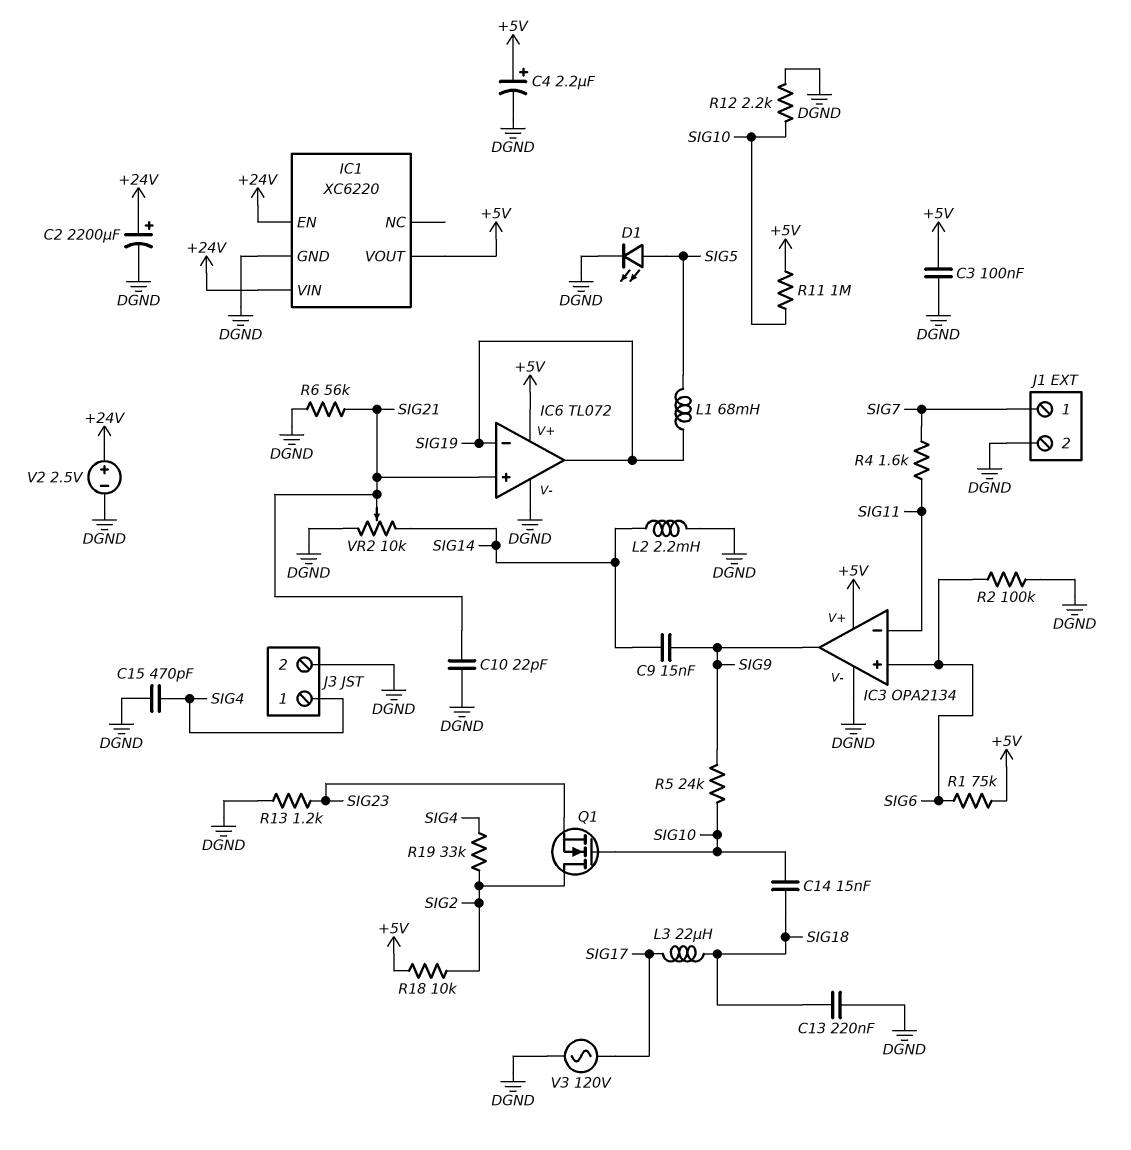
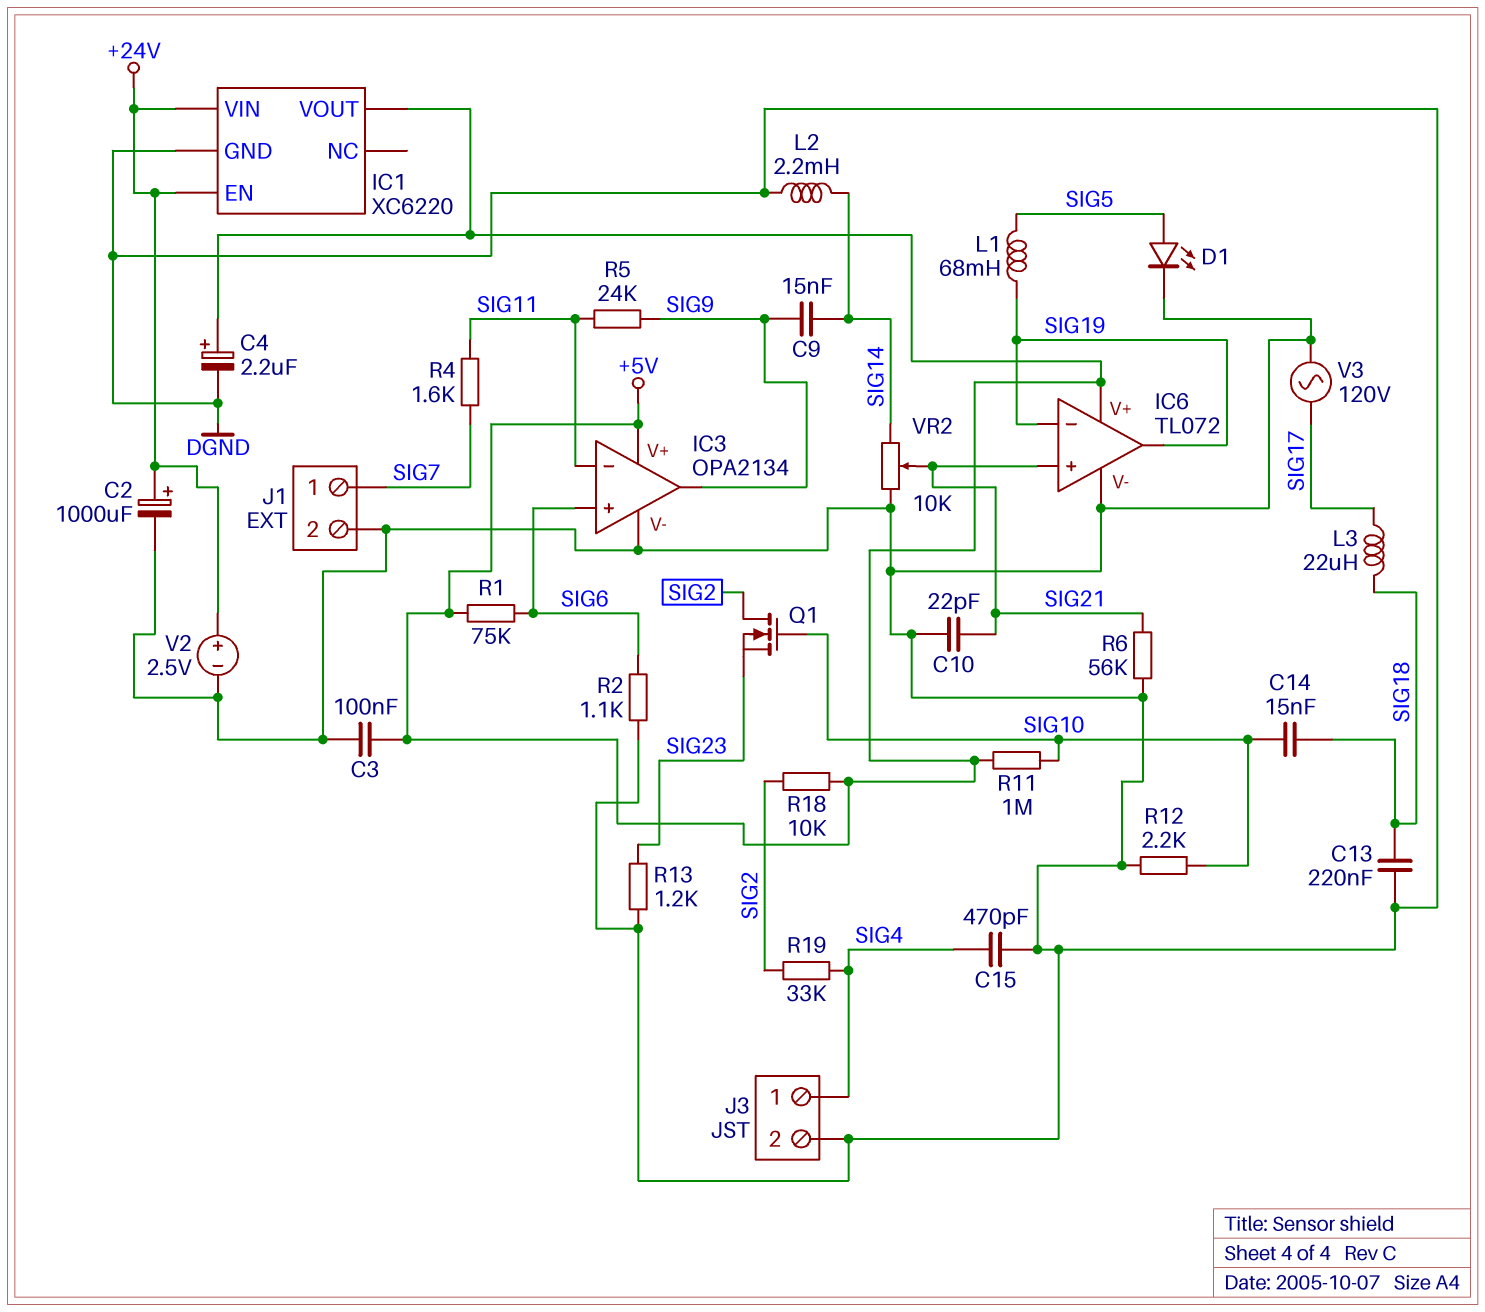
C2: 2200uF (plus +24V, minus DGND) -> 1000uF (plus +24V, minus DGND)
R2: 100k (DGND, SIG6) -> 1.1k (DGND, SIG6)
R5: 24k (SIG9, SIG10) -> 24k (SIG9, SIG11)

